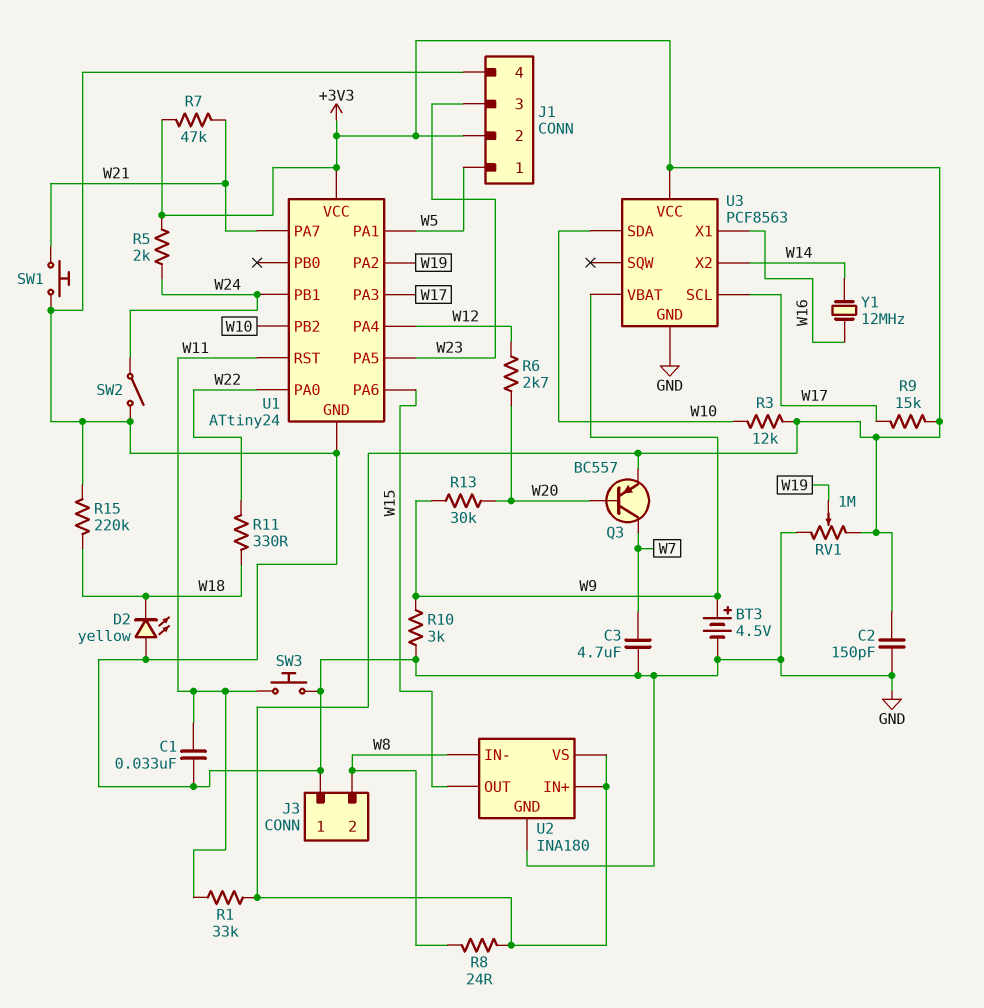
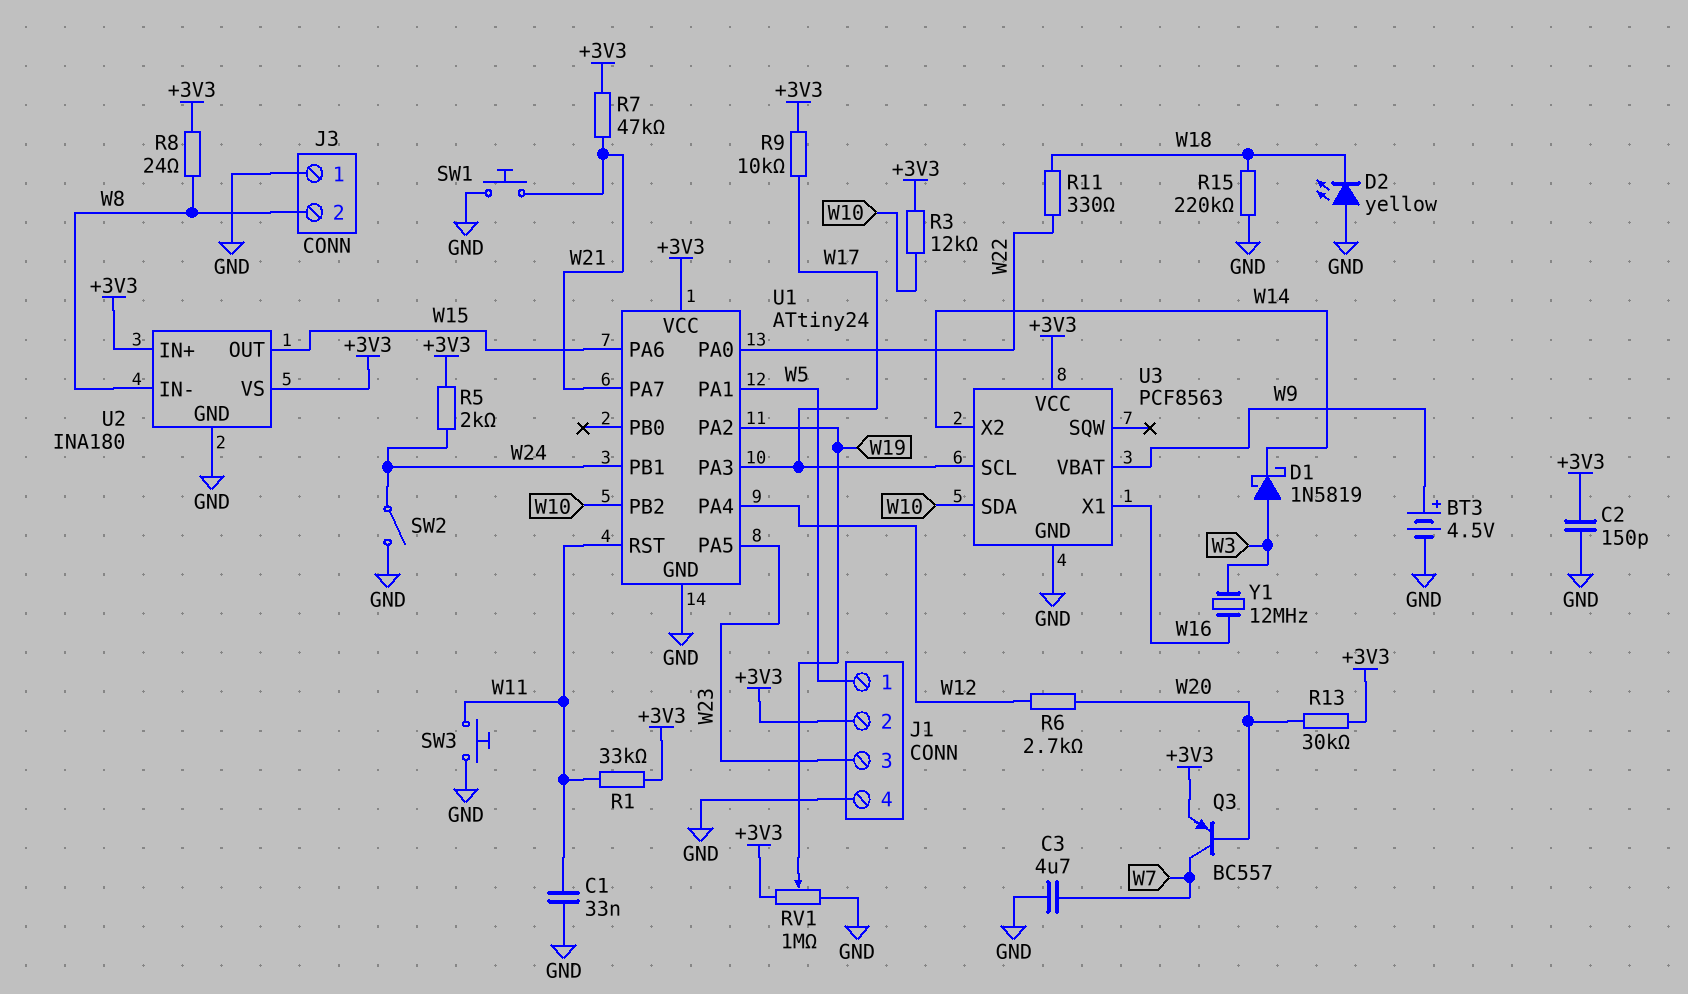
D1: none -> schottky 1N5819 (A W3, K W14)
R9: 15k (+3V3, W17) -> 10k (+3V3, W17)
R10: 3k (GND, W9) -> none
R13: 30k (W9, W20) -> 30k (+3V3, W20)
Y1: 12MHz (W14, W16) -> 12MHz (W3, W16)

